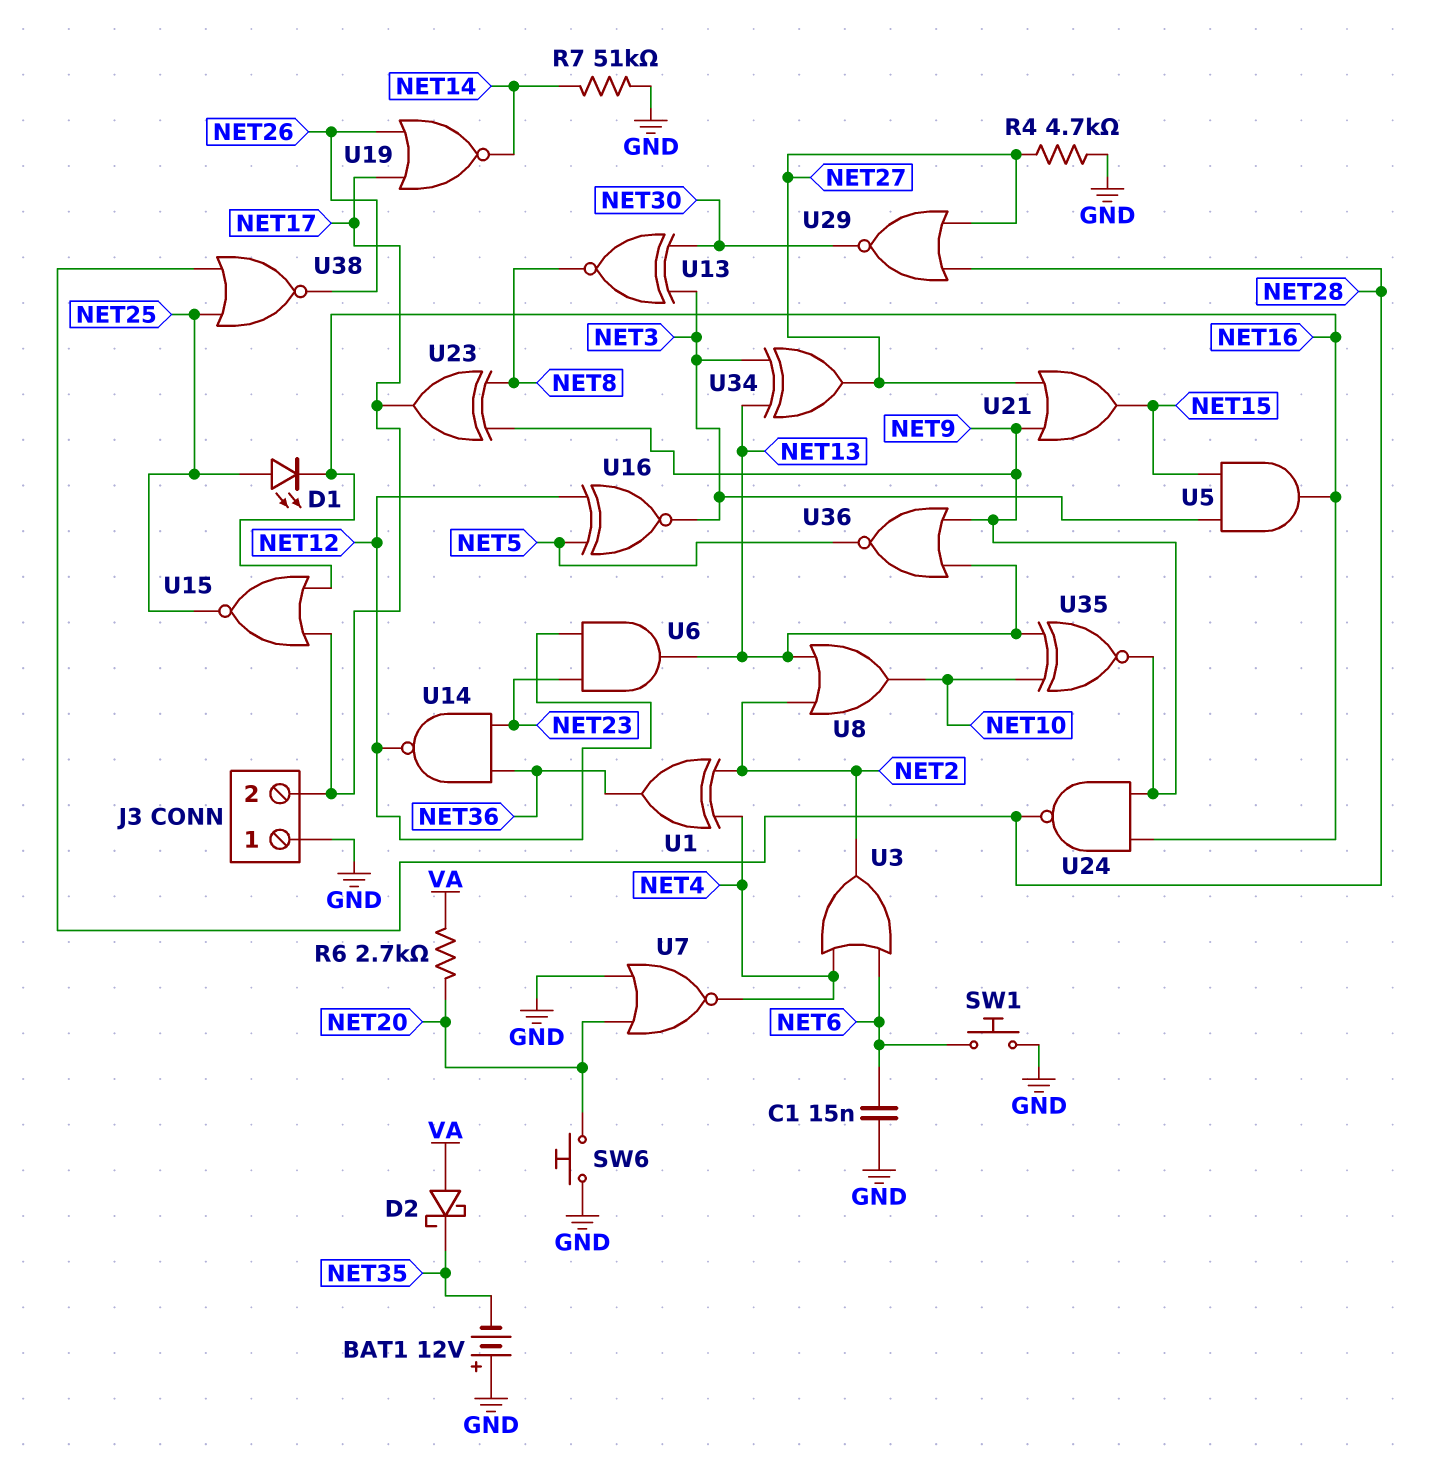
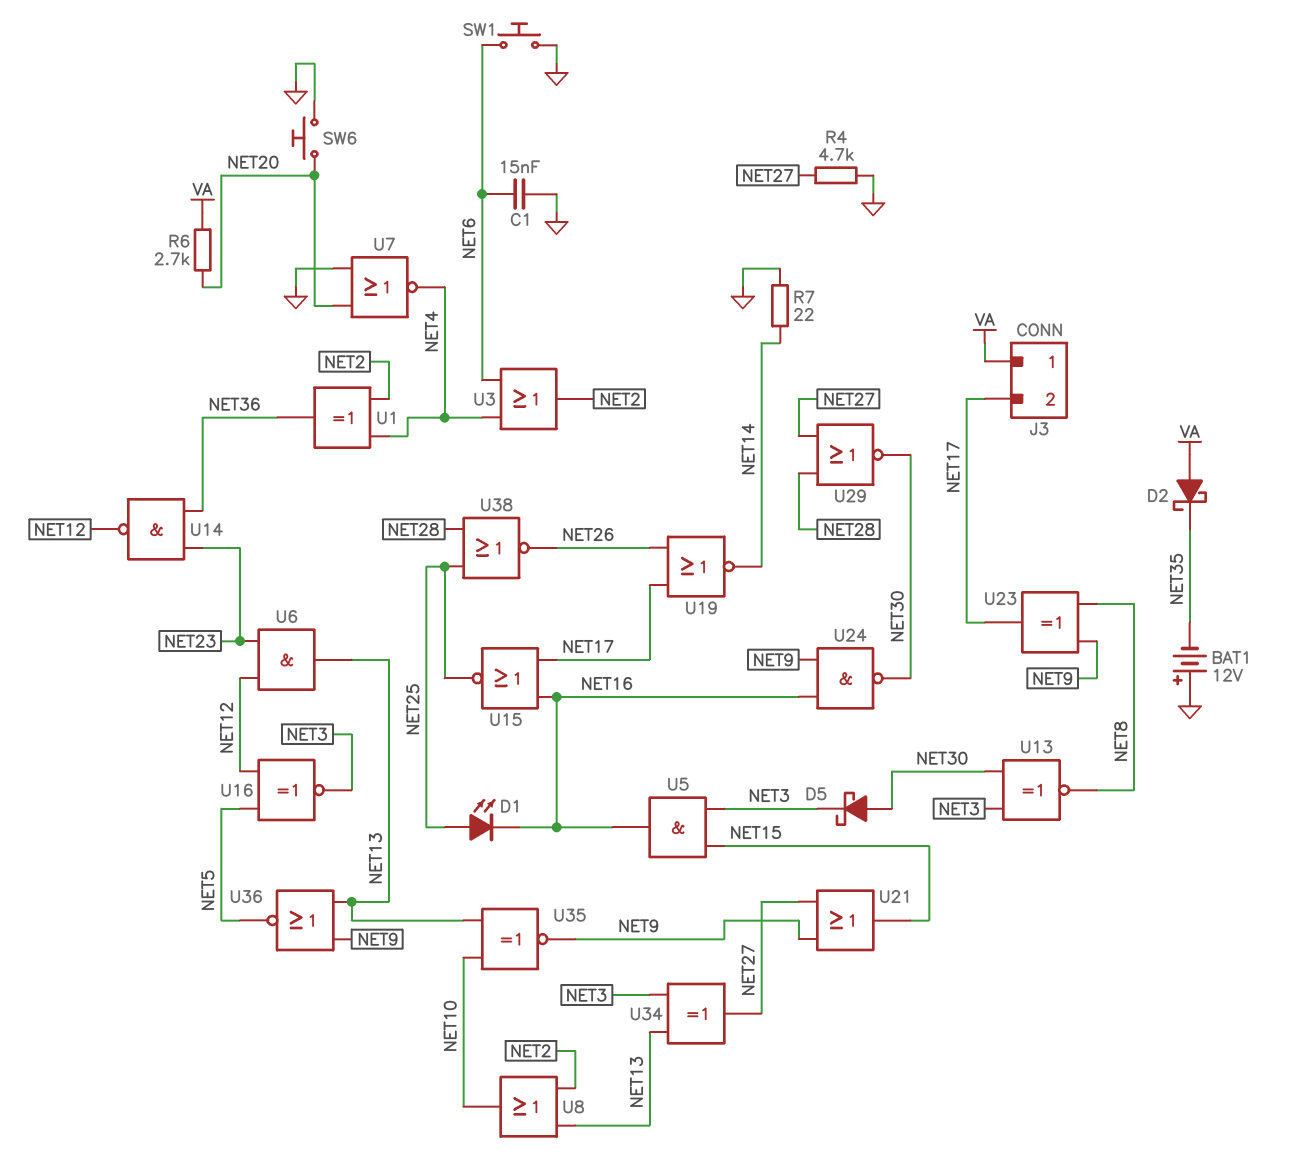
D5: none -> schottky (A NET30, K NET3)
J3 pin 1: GND -> VA
R7: 51k (GND, NET14) -> 22 (GND, NET14)
U24: NAND (in NET9, in NET16, out NET28) -> NAND (in NET9, in NET16, out NET30)

